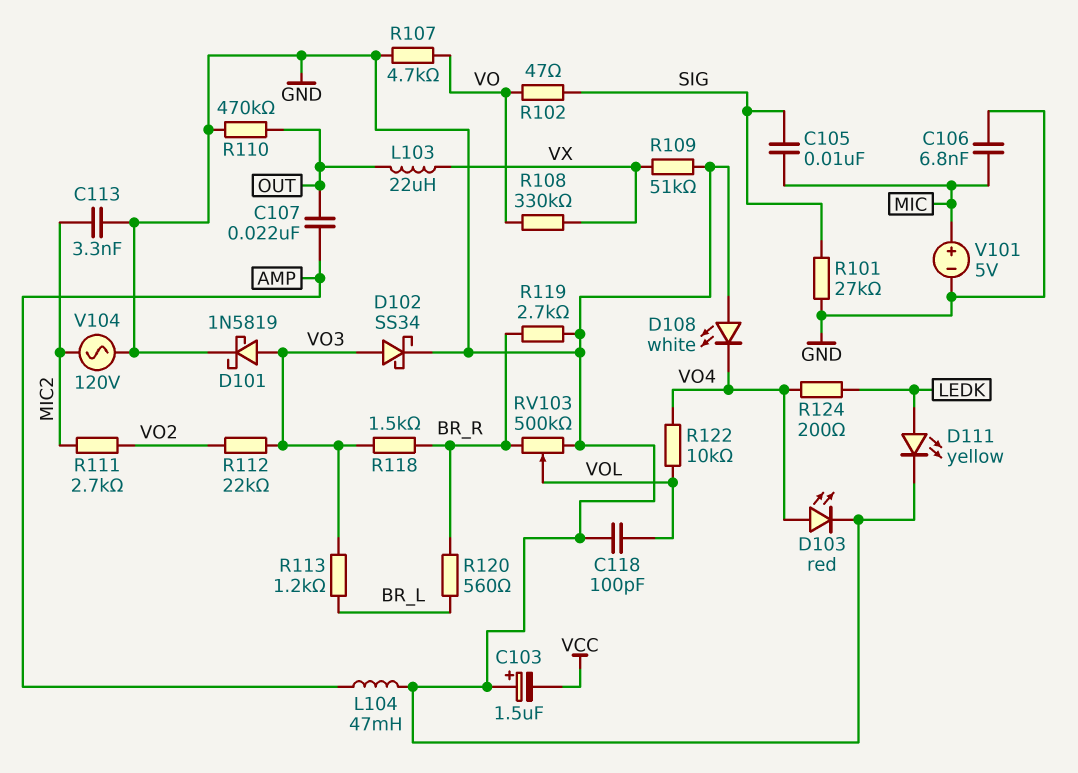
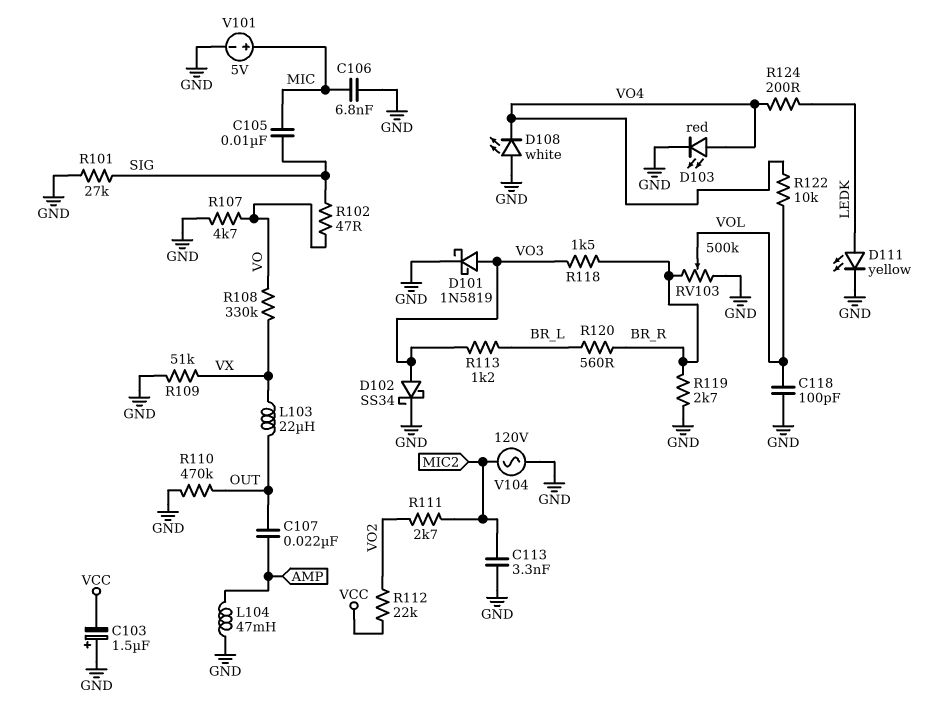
R112: 22k (VO2, VO3) -> 22k (VCC, VO2)

